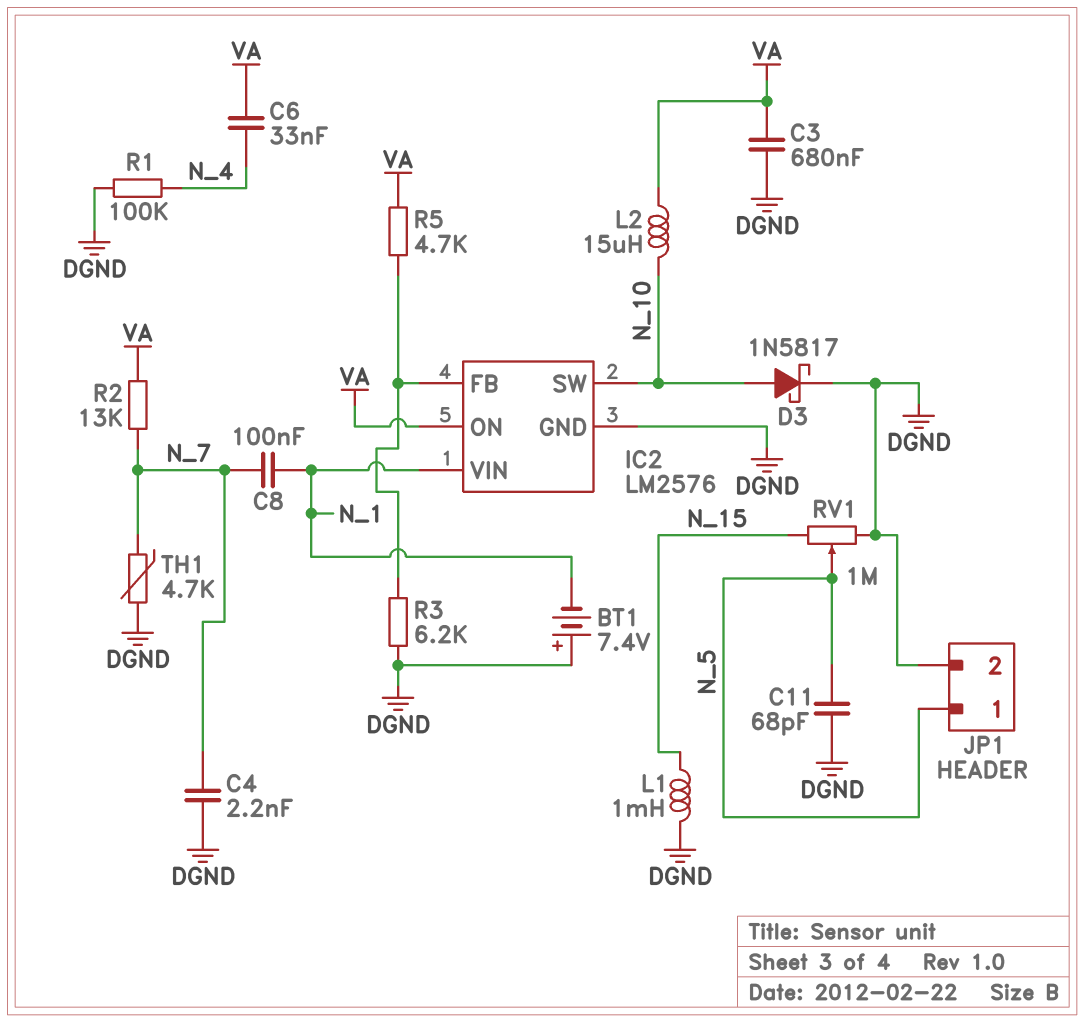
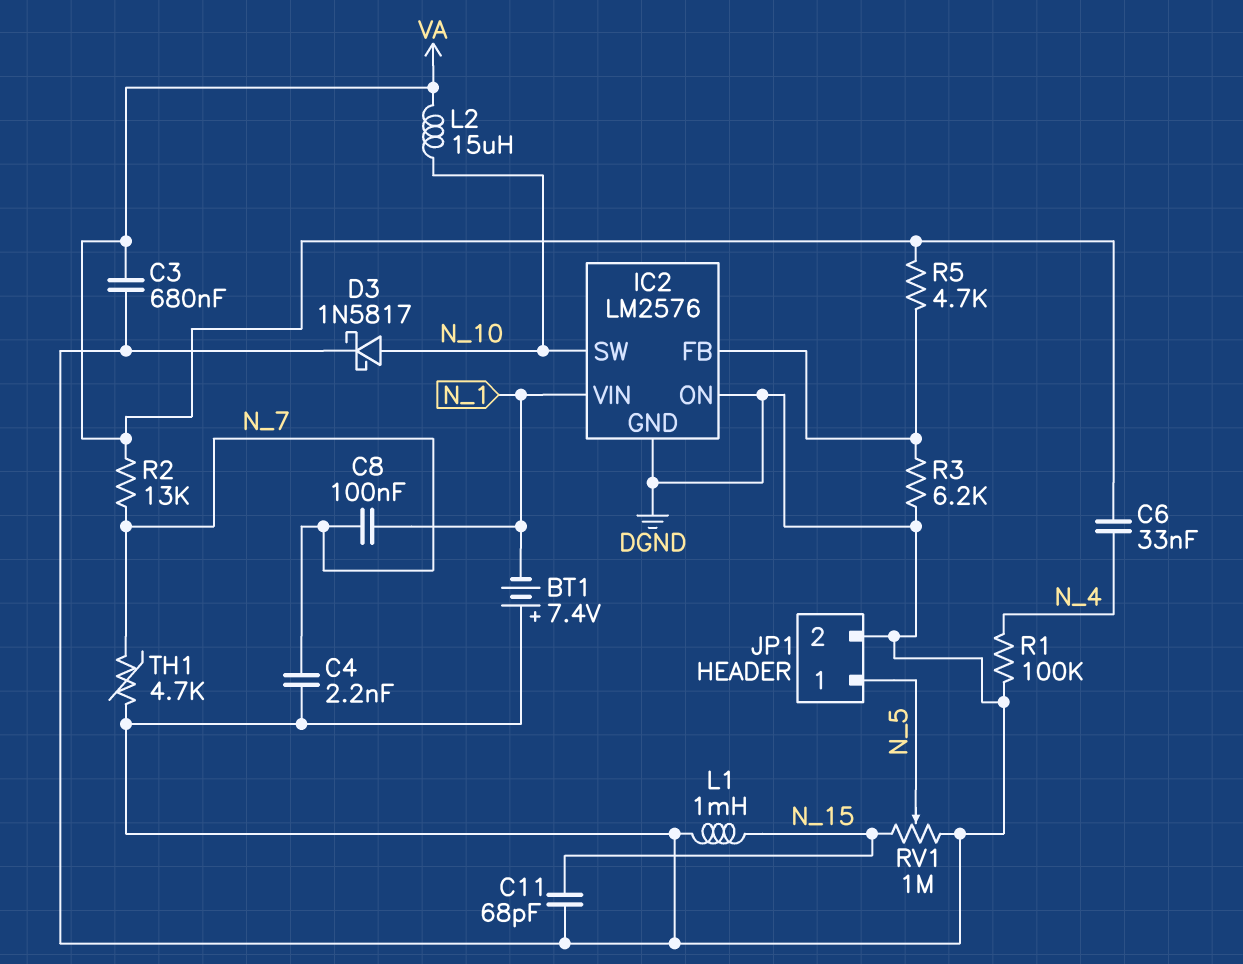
C11: 68pF (DGND, N_5) -> 68pF (DGND, N_15)
IC2 pin ON: VA -> DGND

